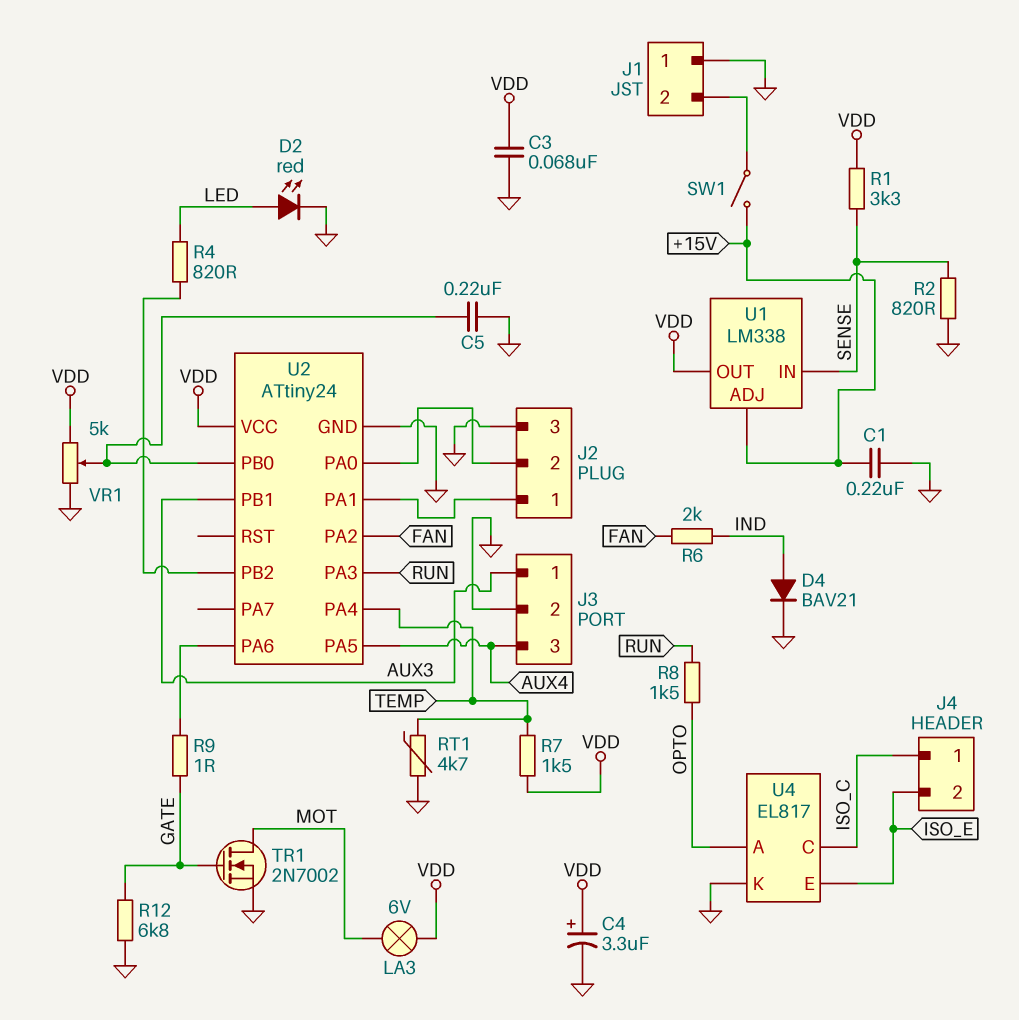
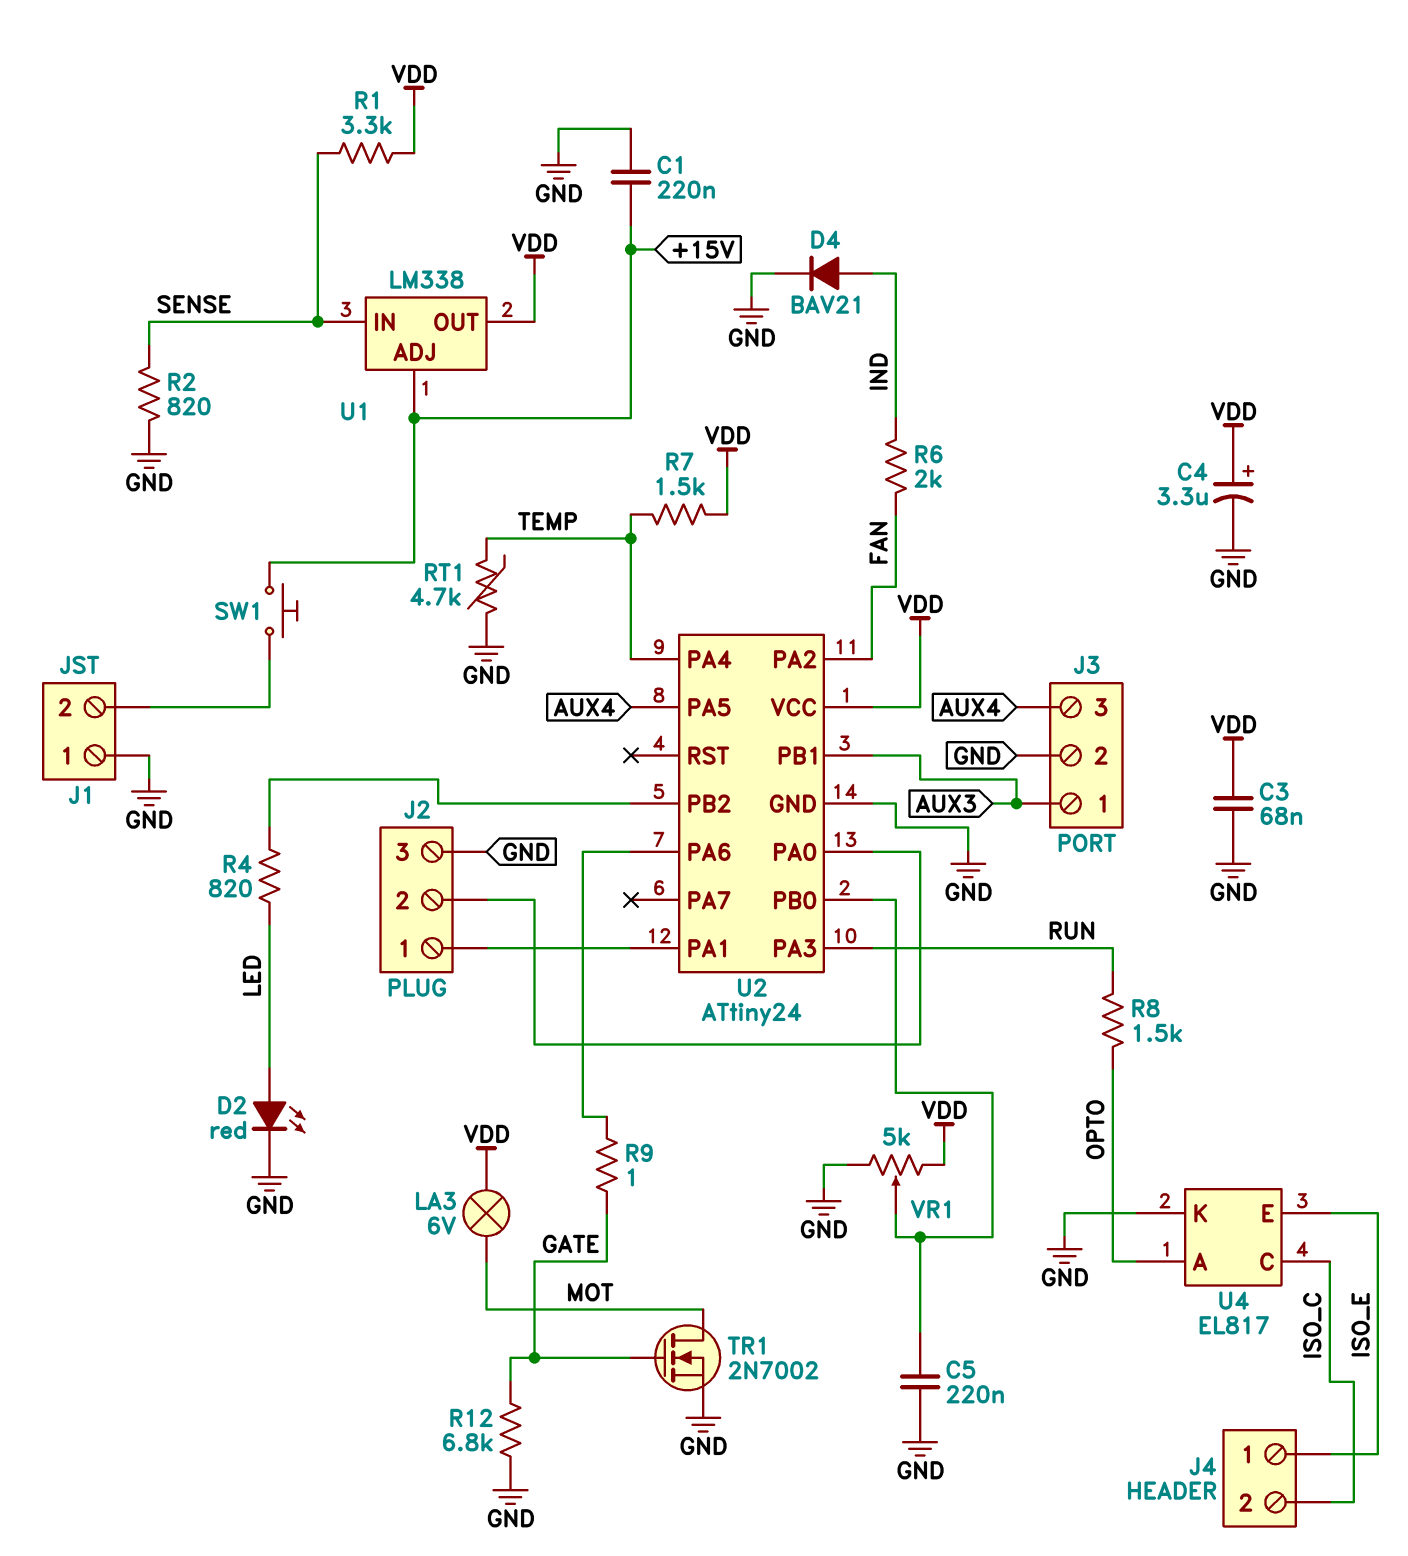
J4 pin 1: ISO_C -> ISO_E
J4 pin 2: ISO_E -> ISO_C
SW1: switch (+15V, J1/2) -> button (+15V, J1/2)

